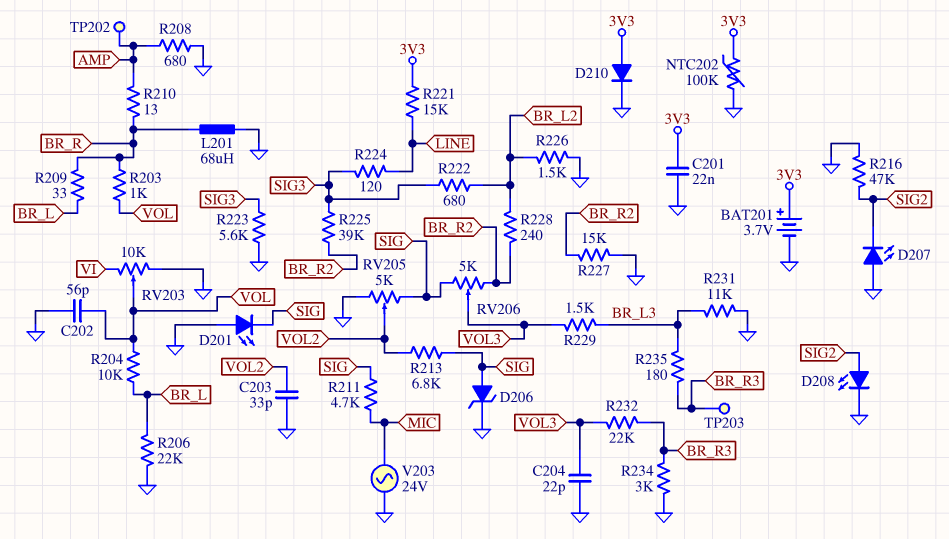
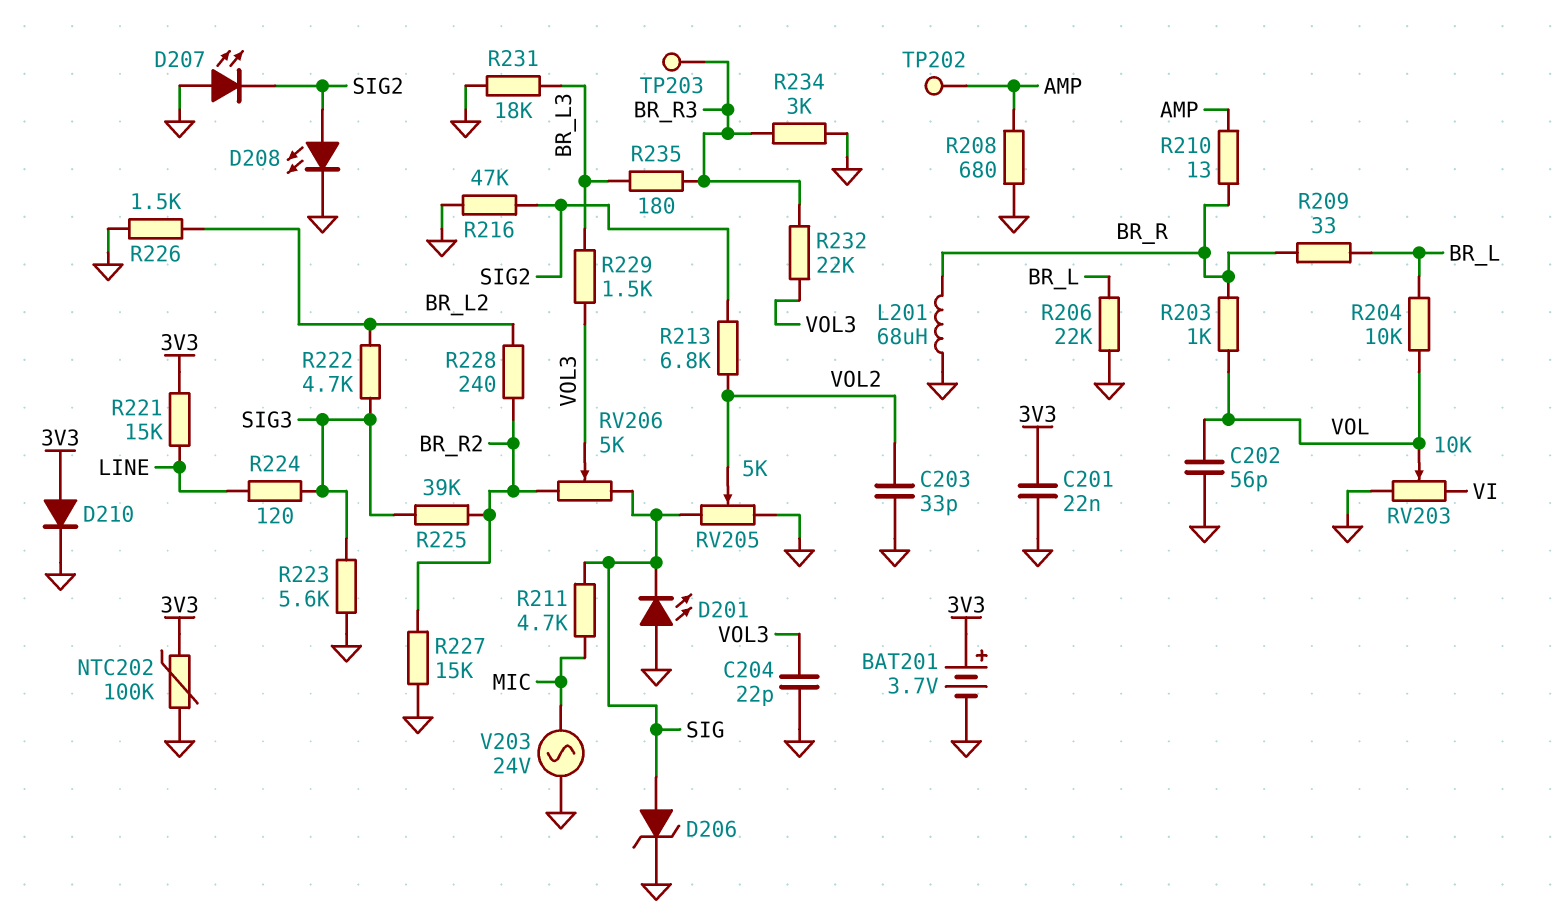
R213: 6.8k (SIG, VOL2) -> 6.8k (SIG2, VOL2)
R222: 680 (BR_L2, SIG3) -> 4.7k (BR_L2, SIG3)
R231: 11k (BR_L3, GND) -> 18k (BR_L3, GND)

